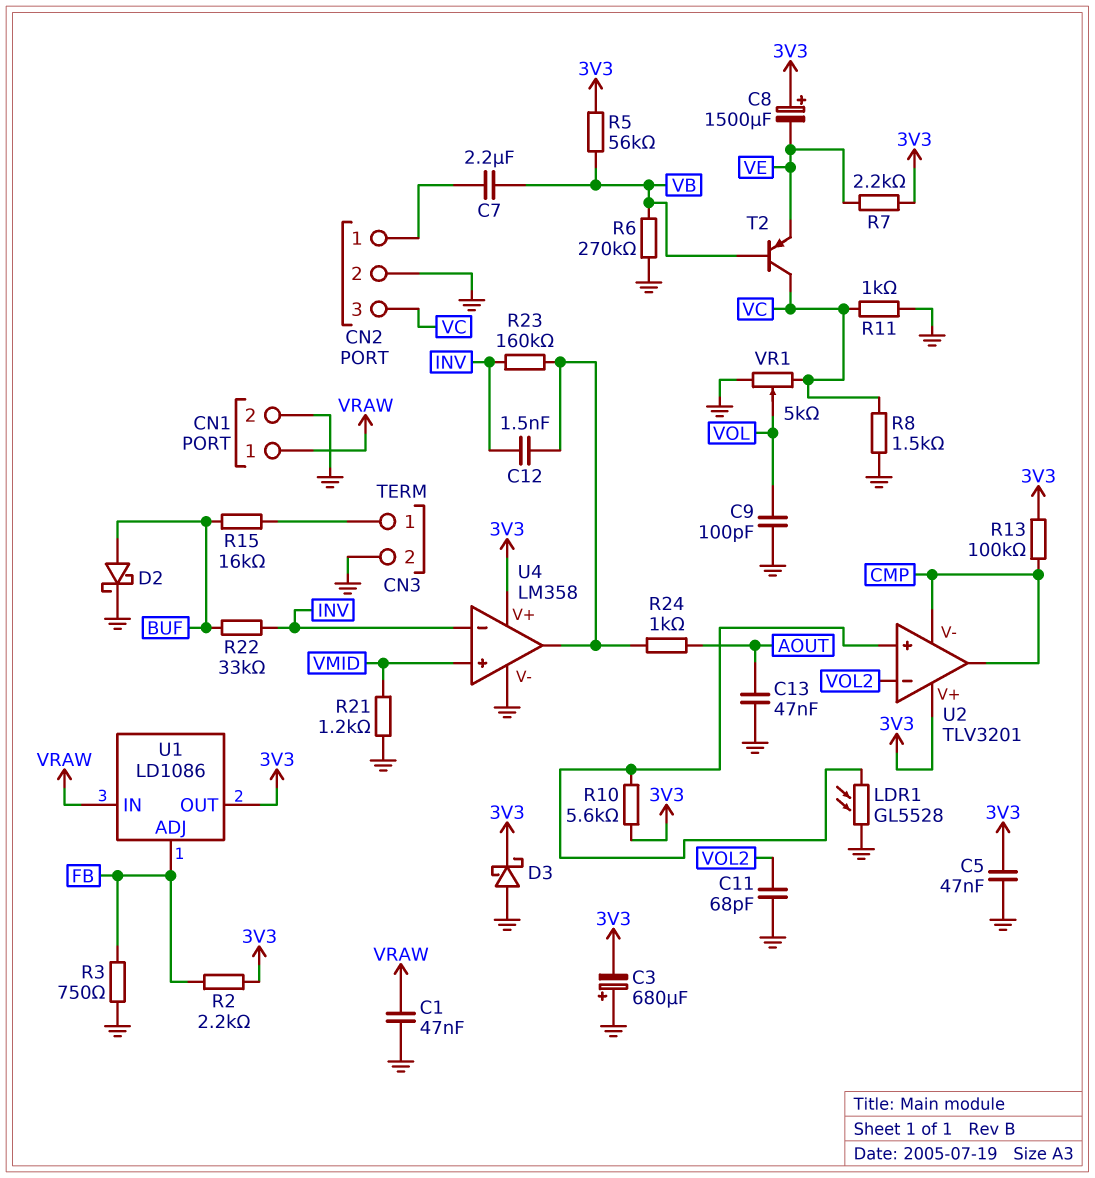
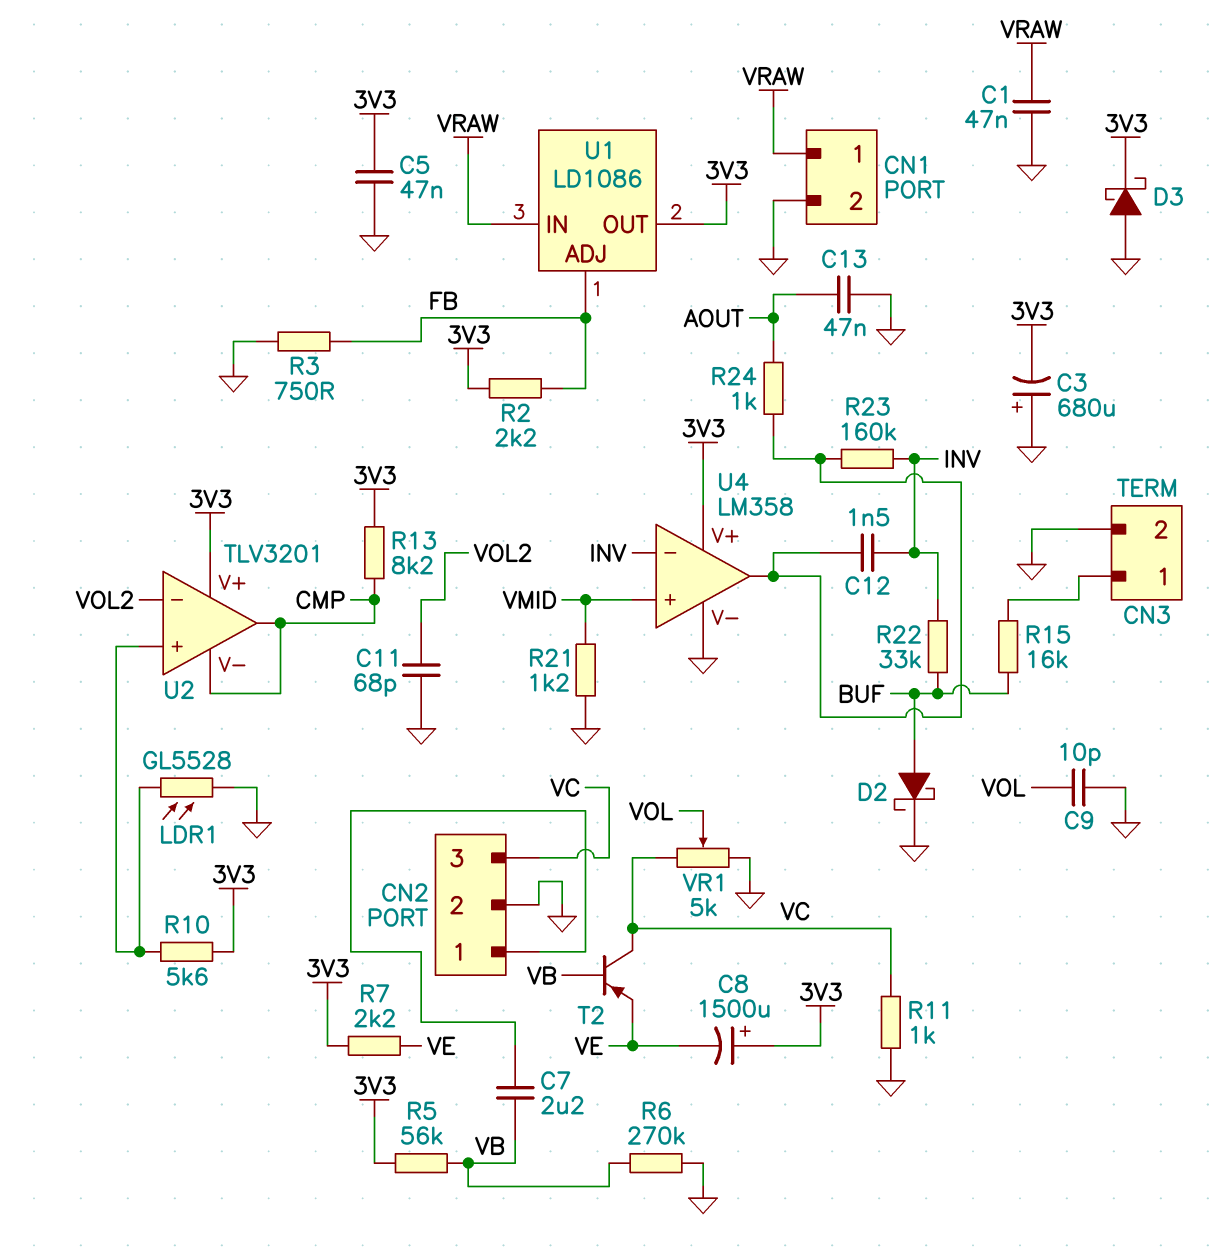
C9: 100pF (GND, VOL) -> 10pF (GND, VOL)
R8: 1.5k (GND, VC) -> none
R13: 100k (3V3, CMP) -> 8.2k (3V3, CMP)

